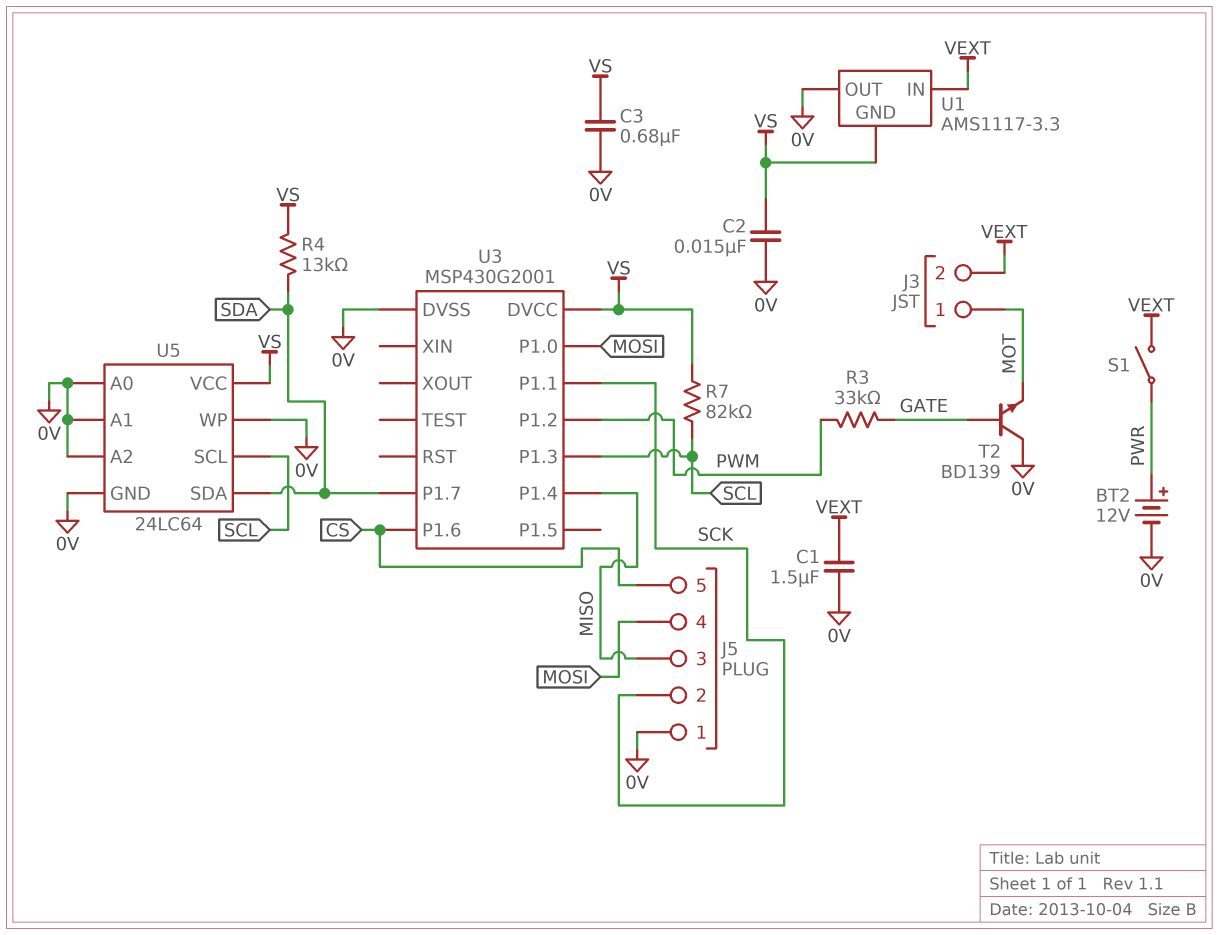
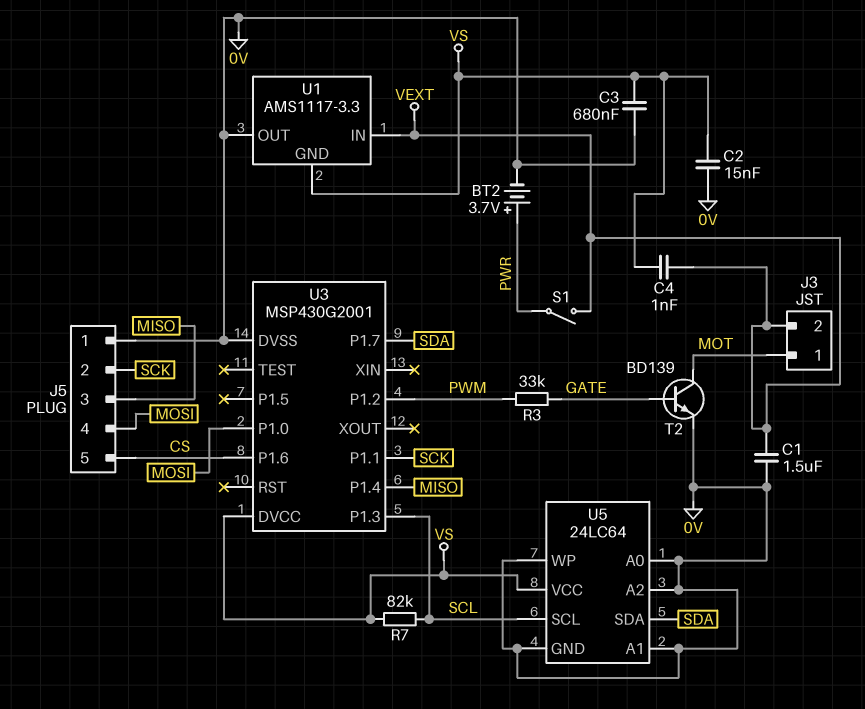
BT2: 12V (plus PWR, minus 0V) -> 3.7V (plus PWR, minus 0V)
C4: none -> 1nF (VEXT, VS)
R4: 13k (SDA, VS) -> none
T2: NPN BD139 (B GATE, C 0V, E MOT) -> NPN BD139 (B GATE, C MOT, E 0V)

